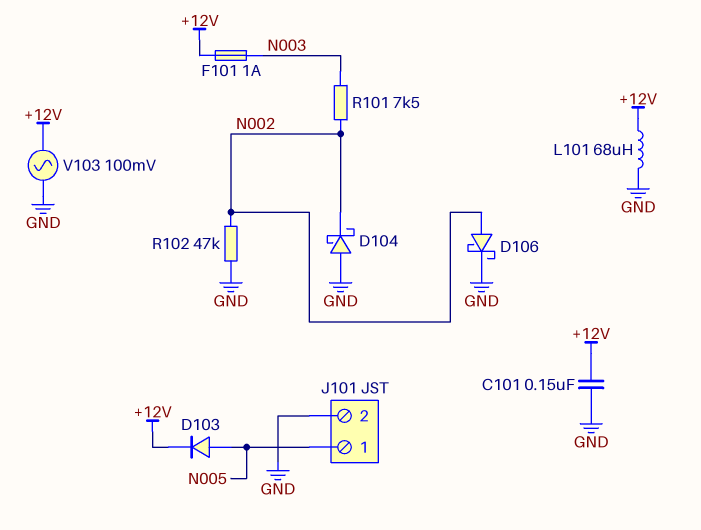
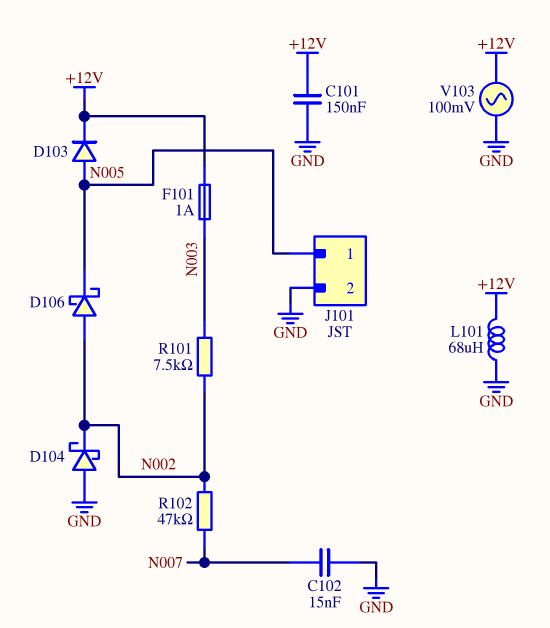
C102: none -> 15nF (GND, N007)
D106: schottky (A N002, K GND) -> schottky (A N002, K N005)
R102: 47k (GND, N002) -> 47k (N002, N007)

